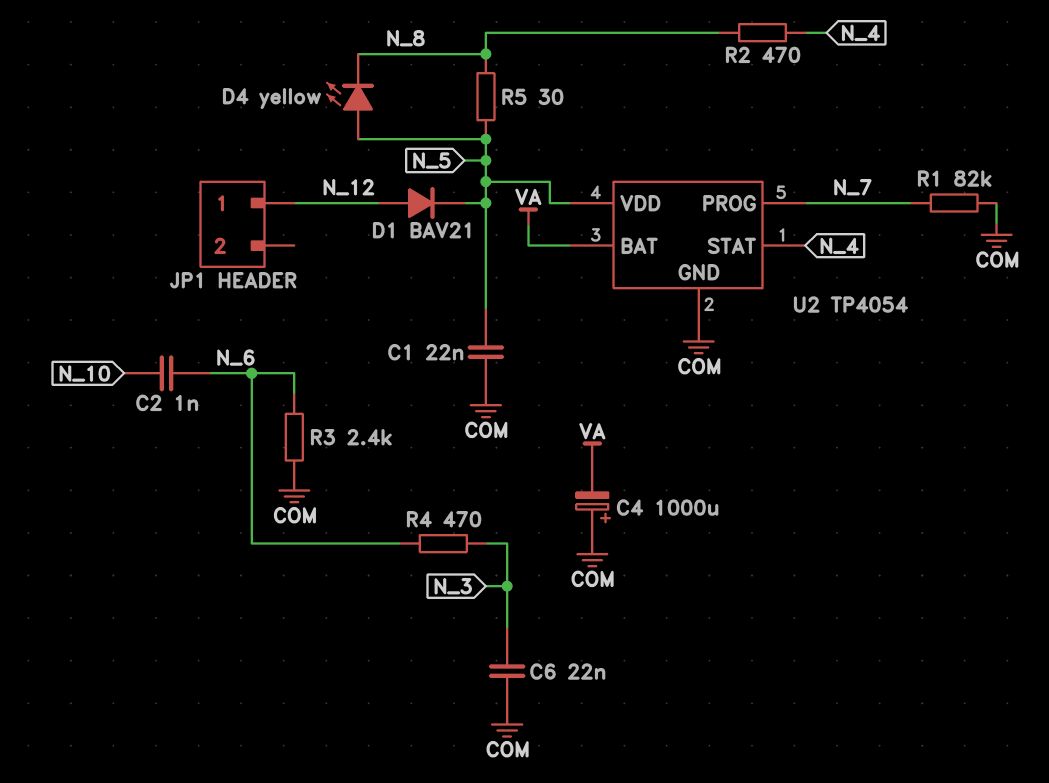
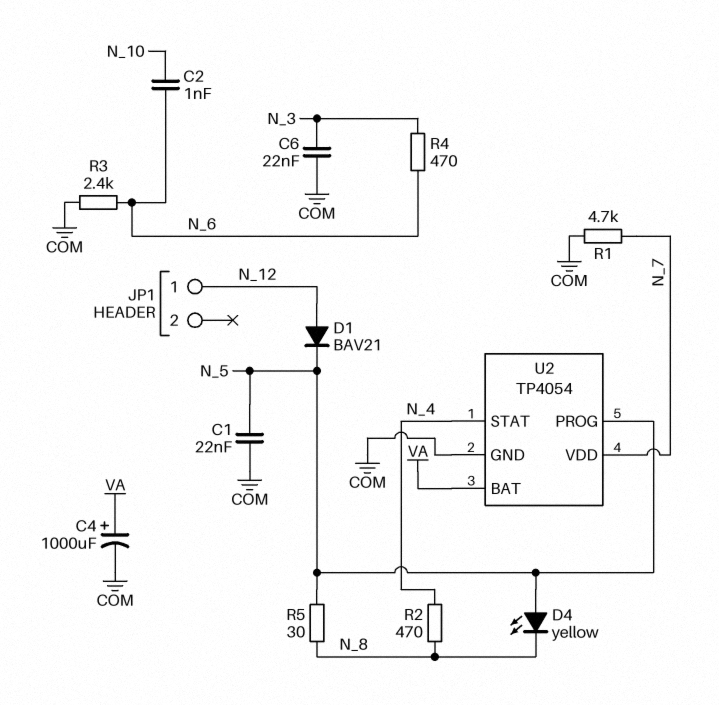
C4: 1000uF (plus COM, minus VA) -> 1000uF (plus VA, minus COM)
R1: 82k (COM, N_7) -> 4.7k (COM, N_7)
U2 pin PROG: N_7 -> N_5
U2 pin VDD: N_5 -> N_7

